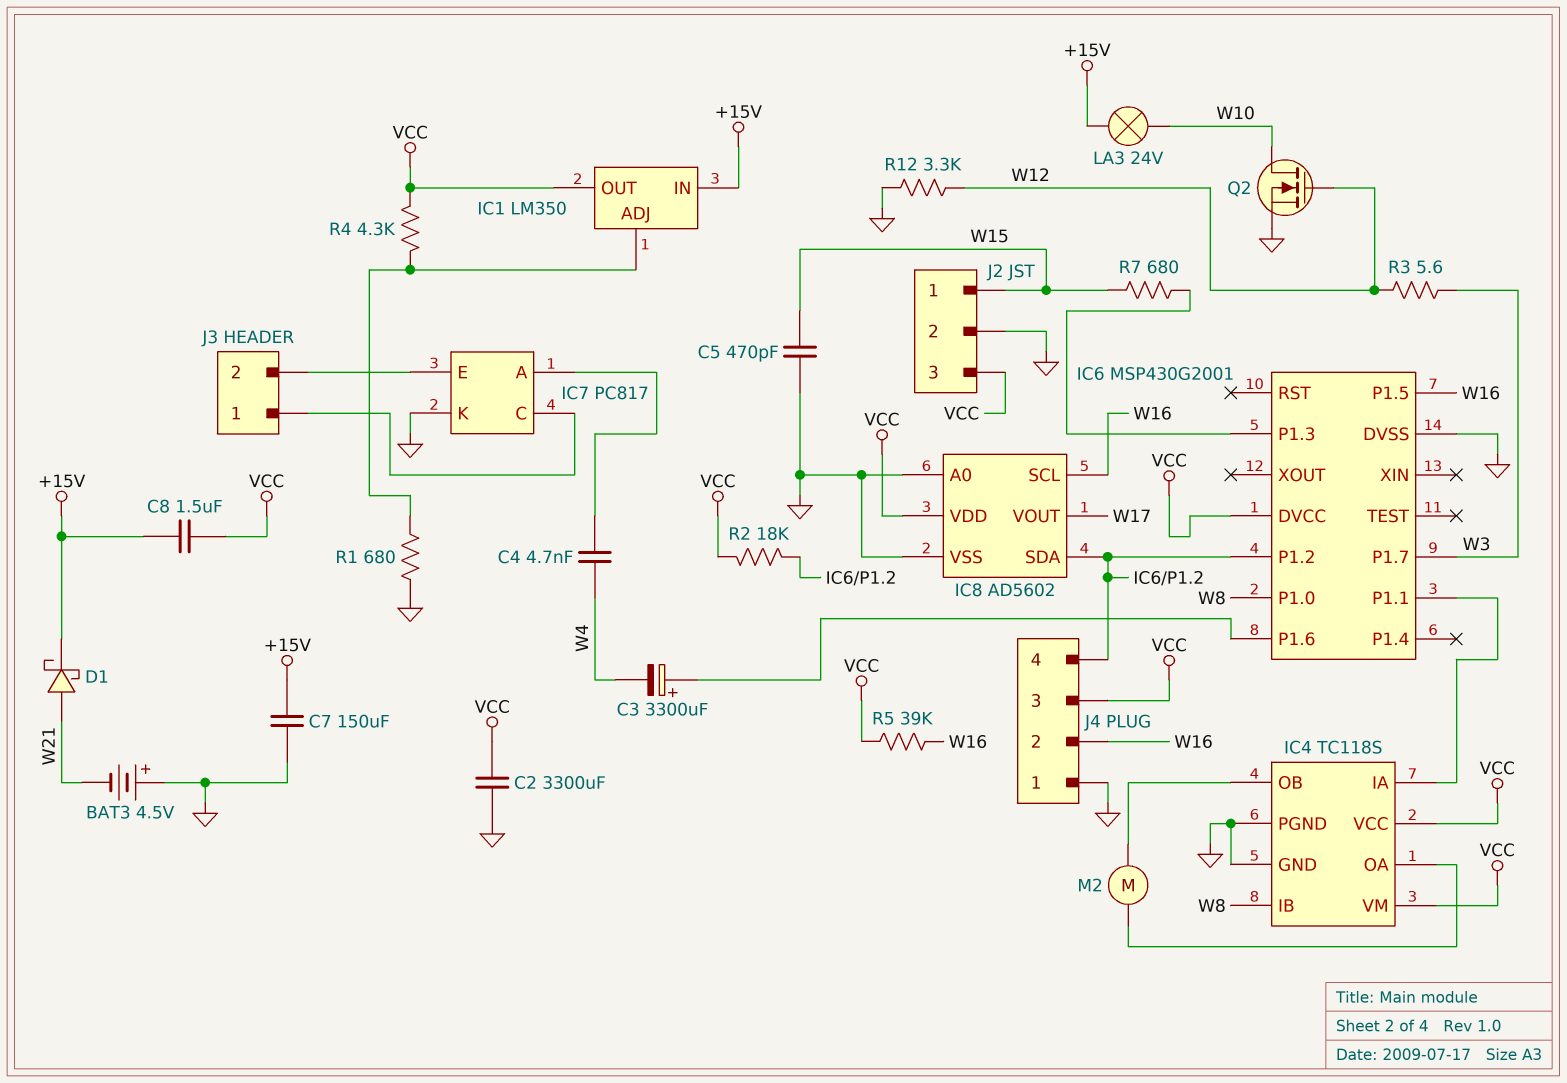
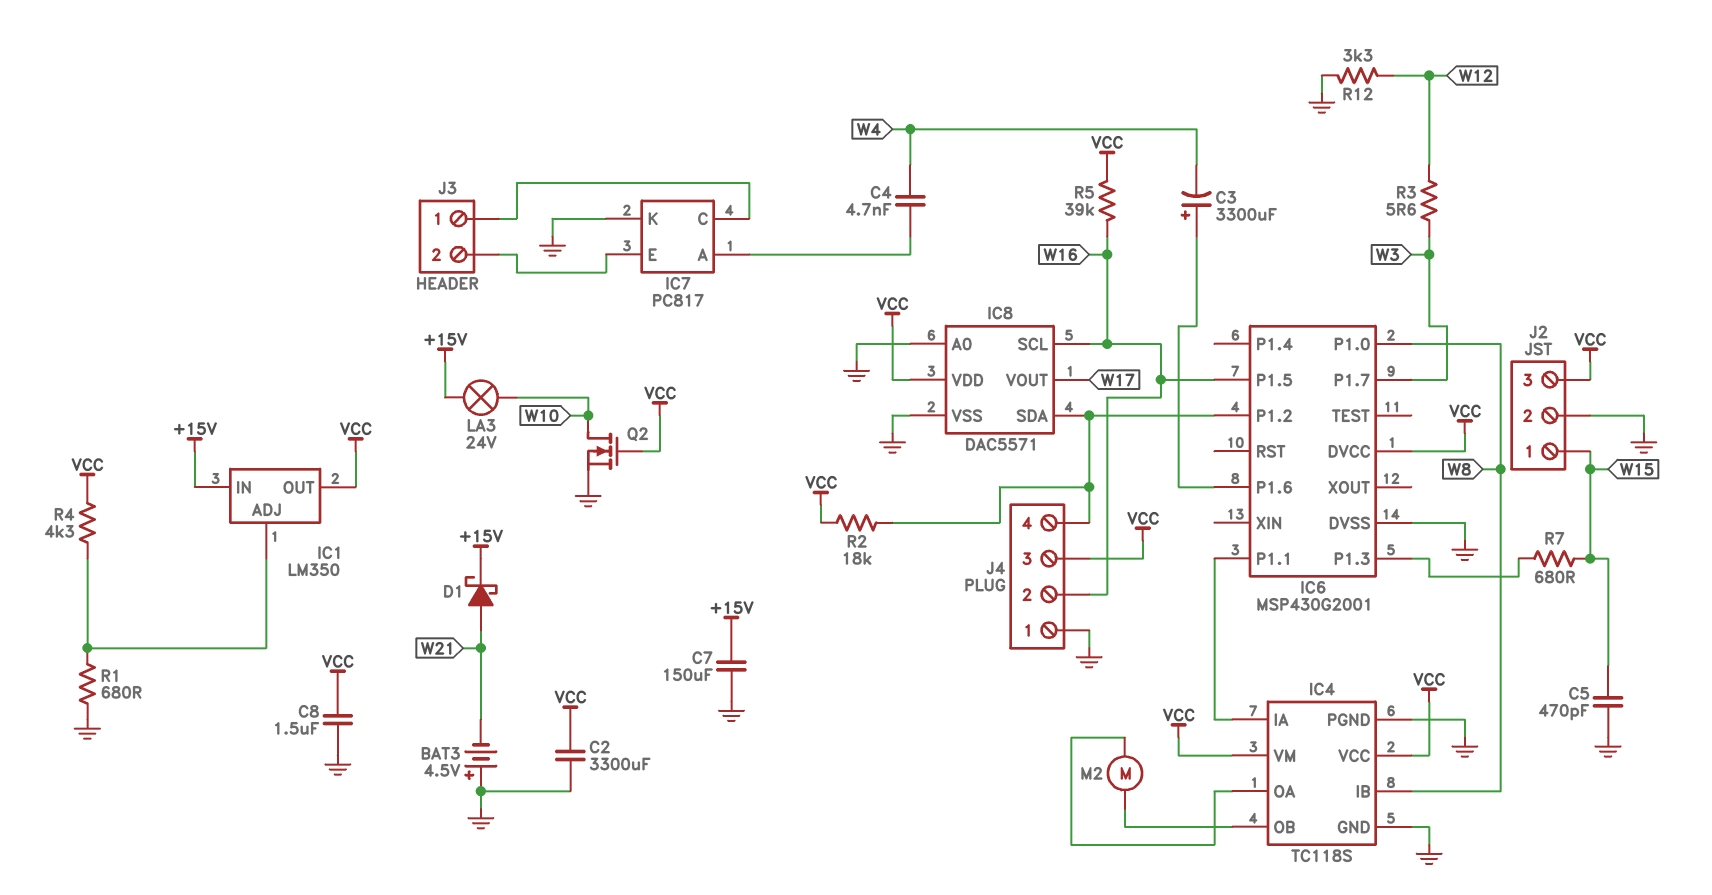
C8: 1.5uF (+15V, VCC) -> 1.5uF (GND, VCC)
IC8: AD5602 -> DAC5571
Q2: NMOS (G W12, D W10, S GND) -> NMOS (G VCC, D W10, S GND)

